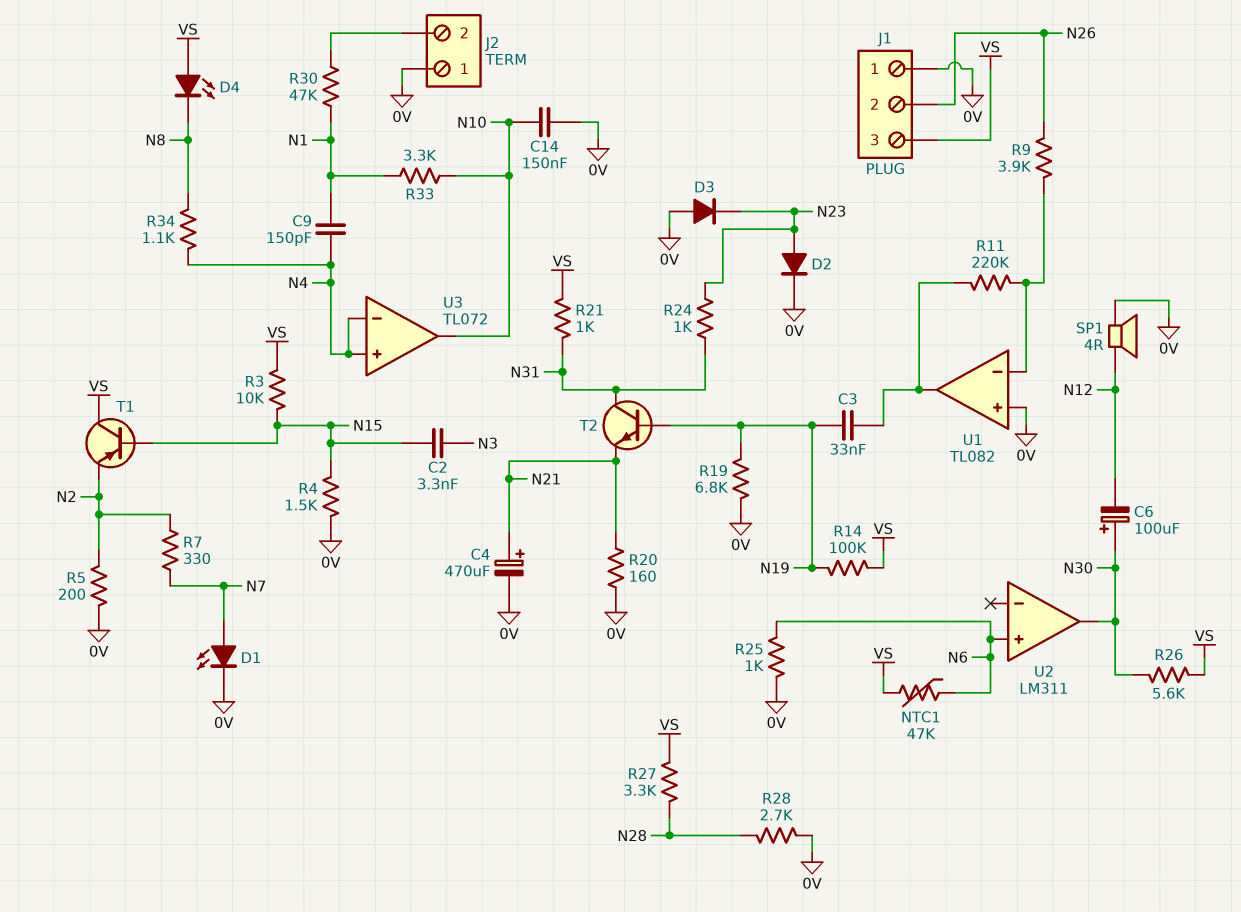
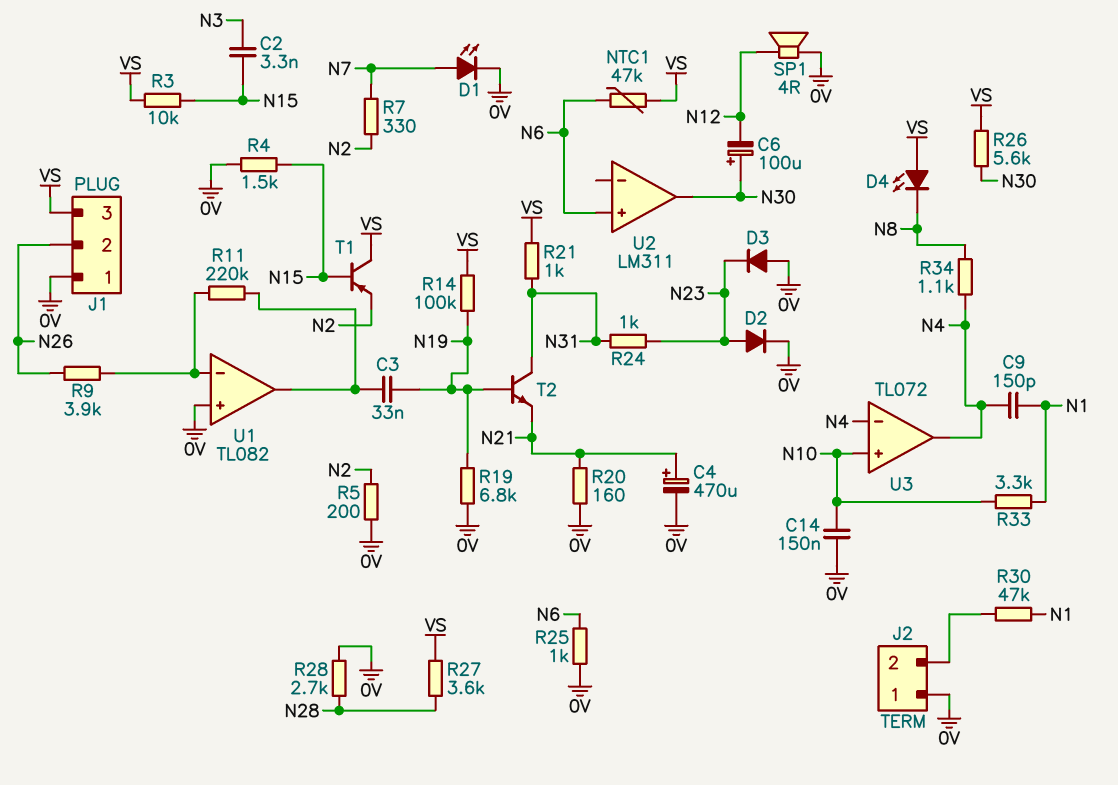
R27: 3.3k (N28, VS) -> 3.6k (N28, VS)
U3 pin in+: N4 -> N10
U3 pin out: N10 -> N4

